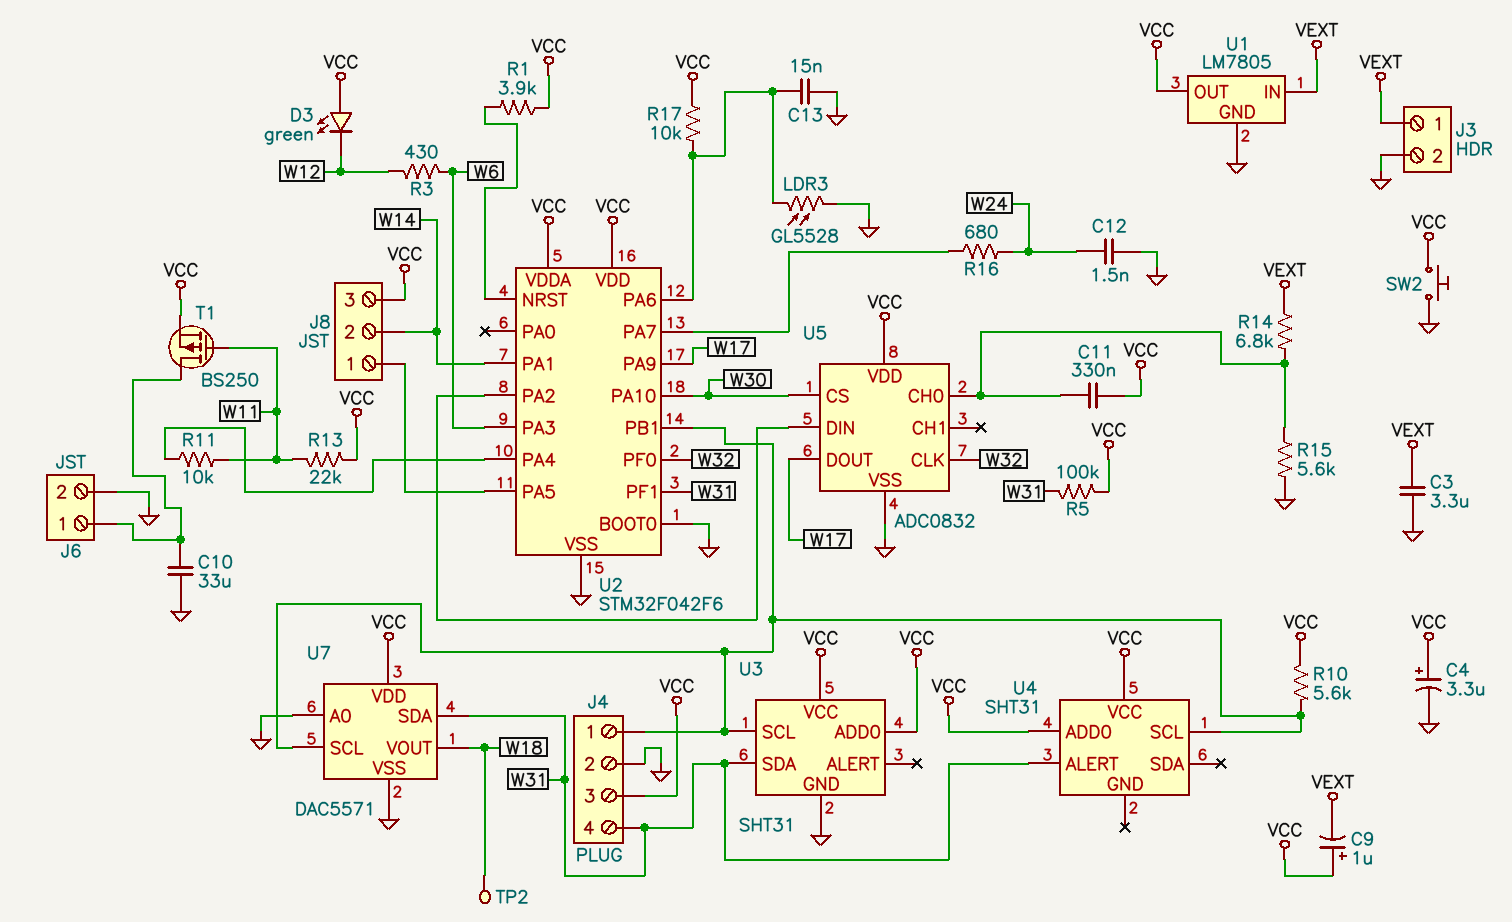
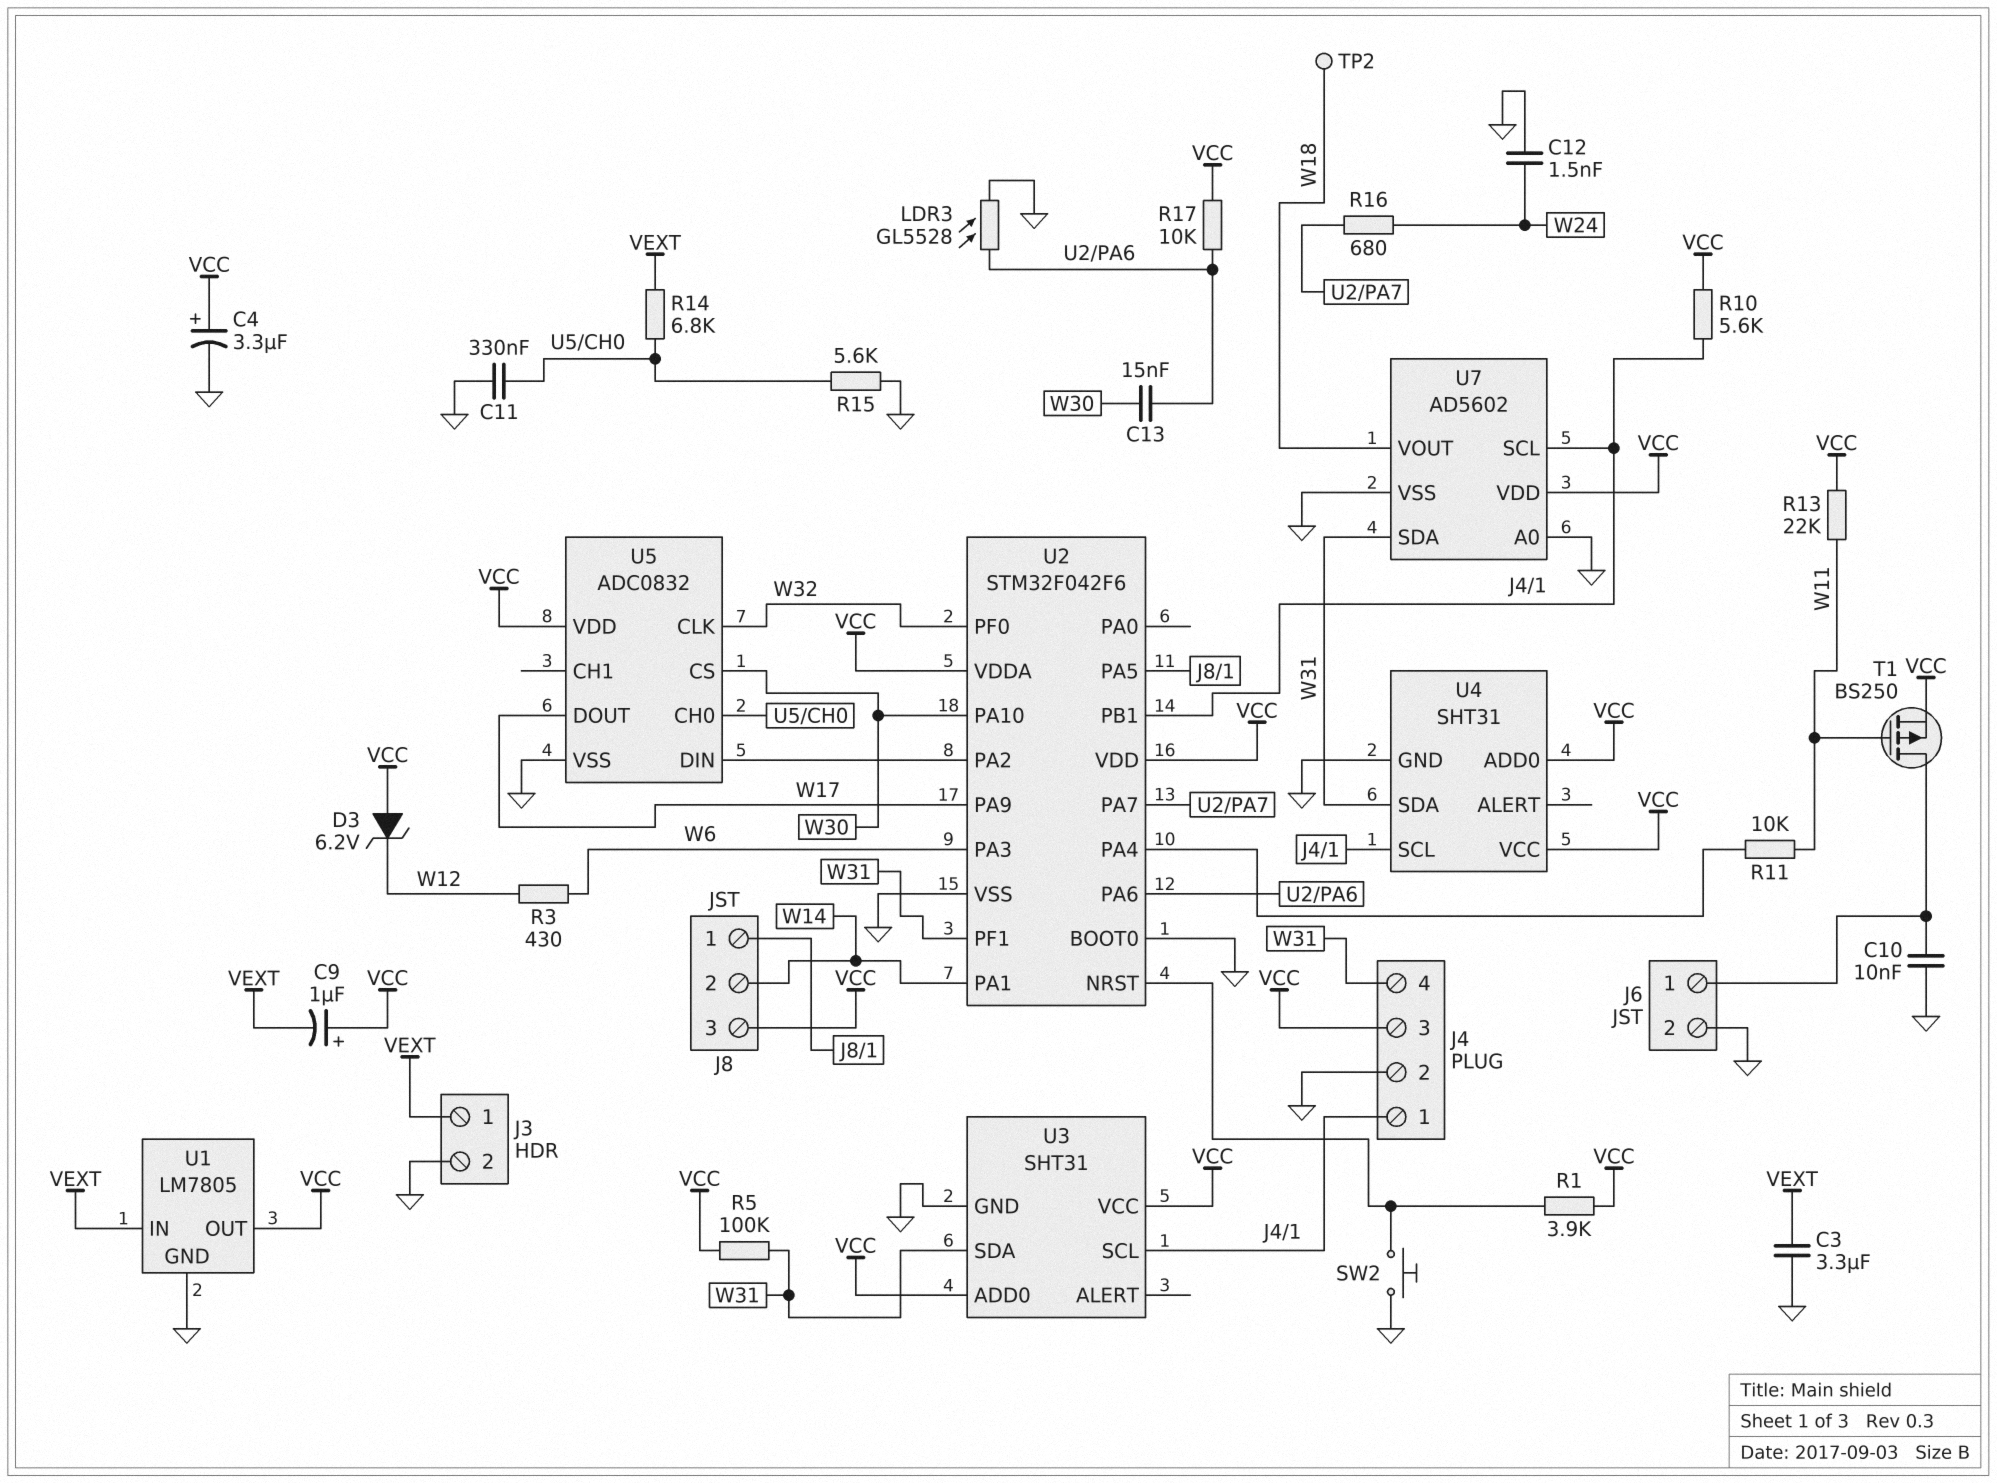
C10: 33uF (GND, J6/1) -> 10nF (GND, J6/1)
C11: 330nF (U5/CH0, VCC) -> 330nF (GND, U5/CH0)
C13: 15nF (GND, U2/PA6) -> 15nF (U2/PA6, W30)
D3: LED green (A VCC, K W12) -> zener 6.2V (A VCC, K W12)
SW2: button (GND, VCC) -> button (GND, U2/NRST)
U4 pin ALERT: W31 -> none
U4 pin GND: none -> GND
U4 pin SDA: none -> W31
U7: DAC5571 -> AD5602

